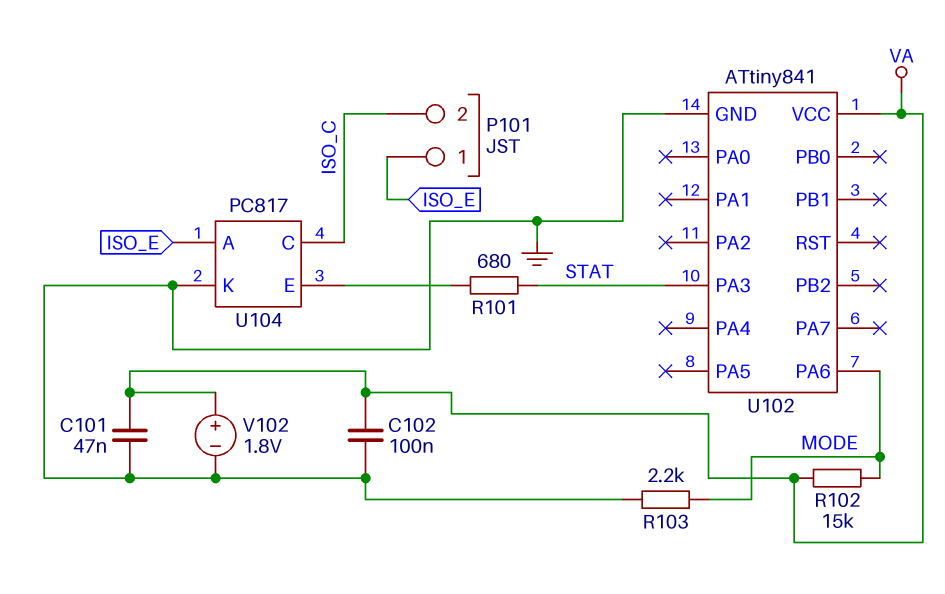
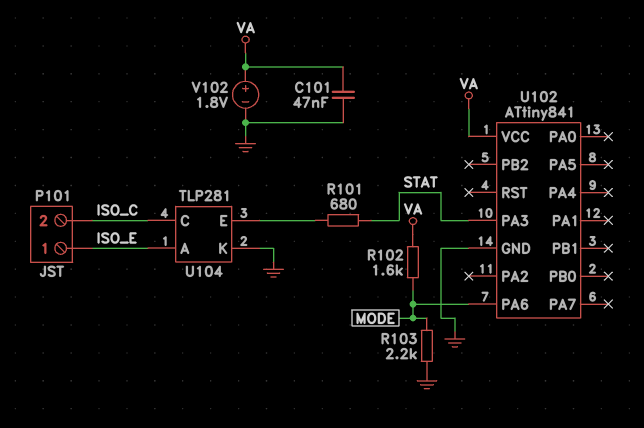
C102: 100nF (GND, VA) -> none
R102: 15k (MODE, VA) -> 1.6k (MODE, VA)
U104: PC817 -> TLP281

